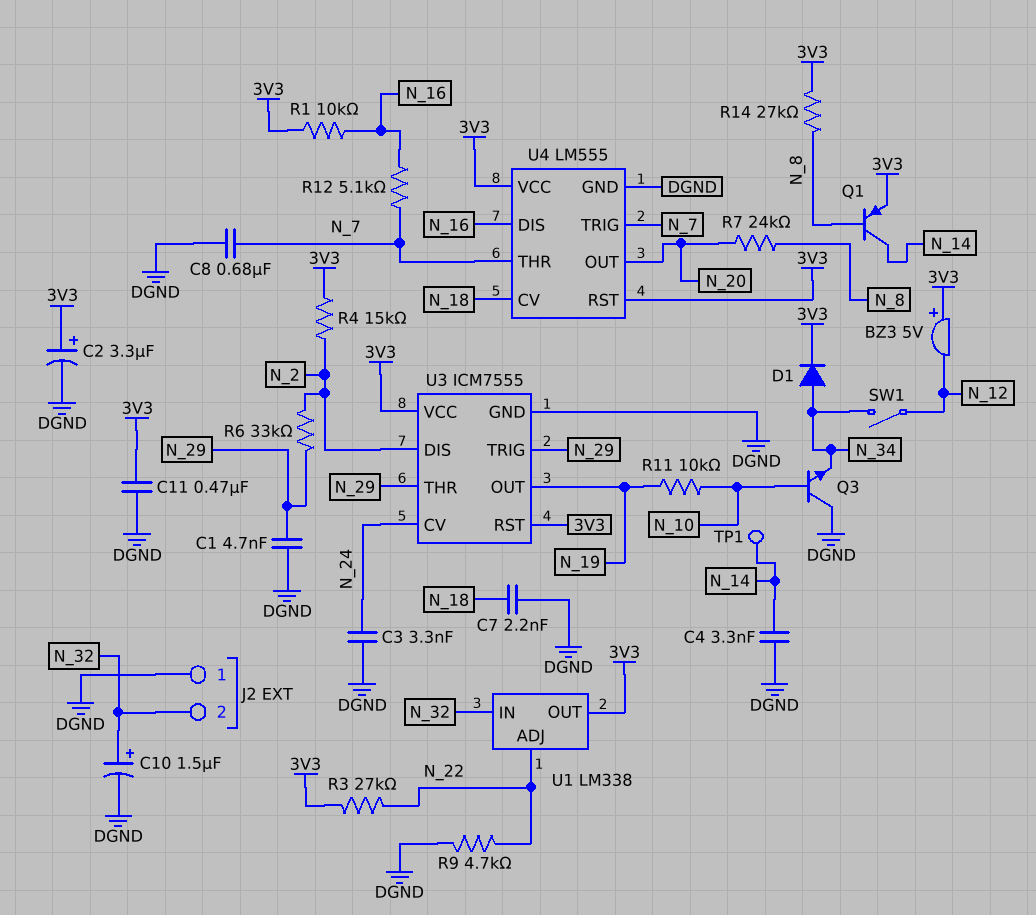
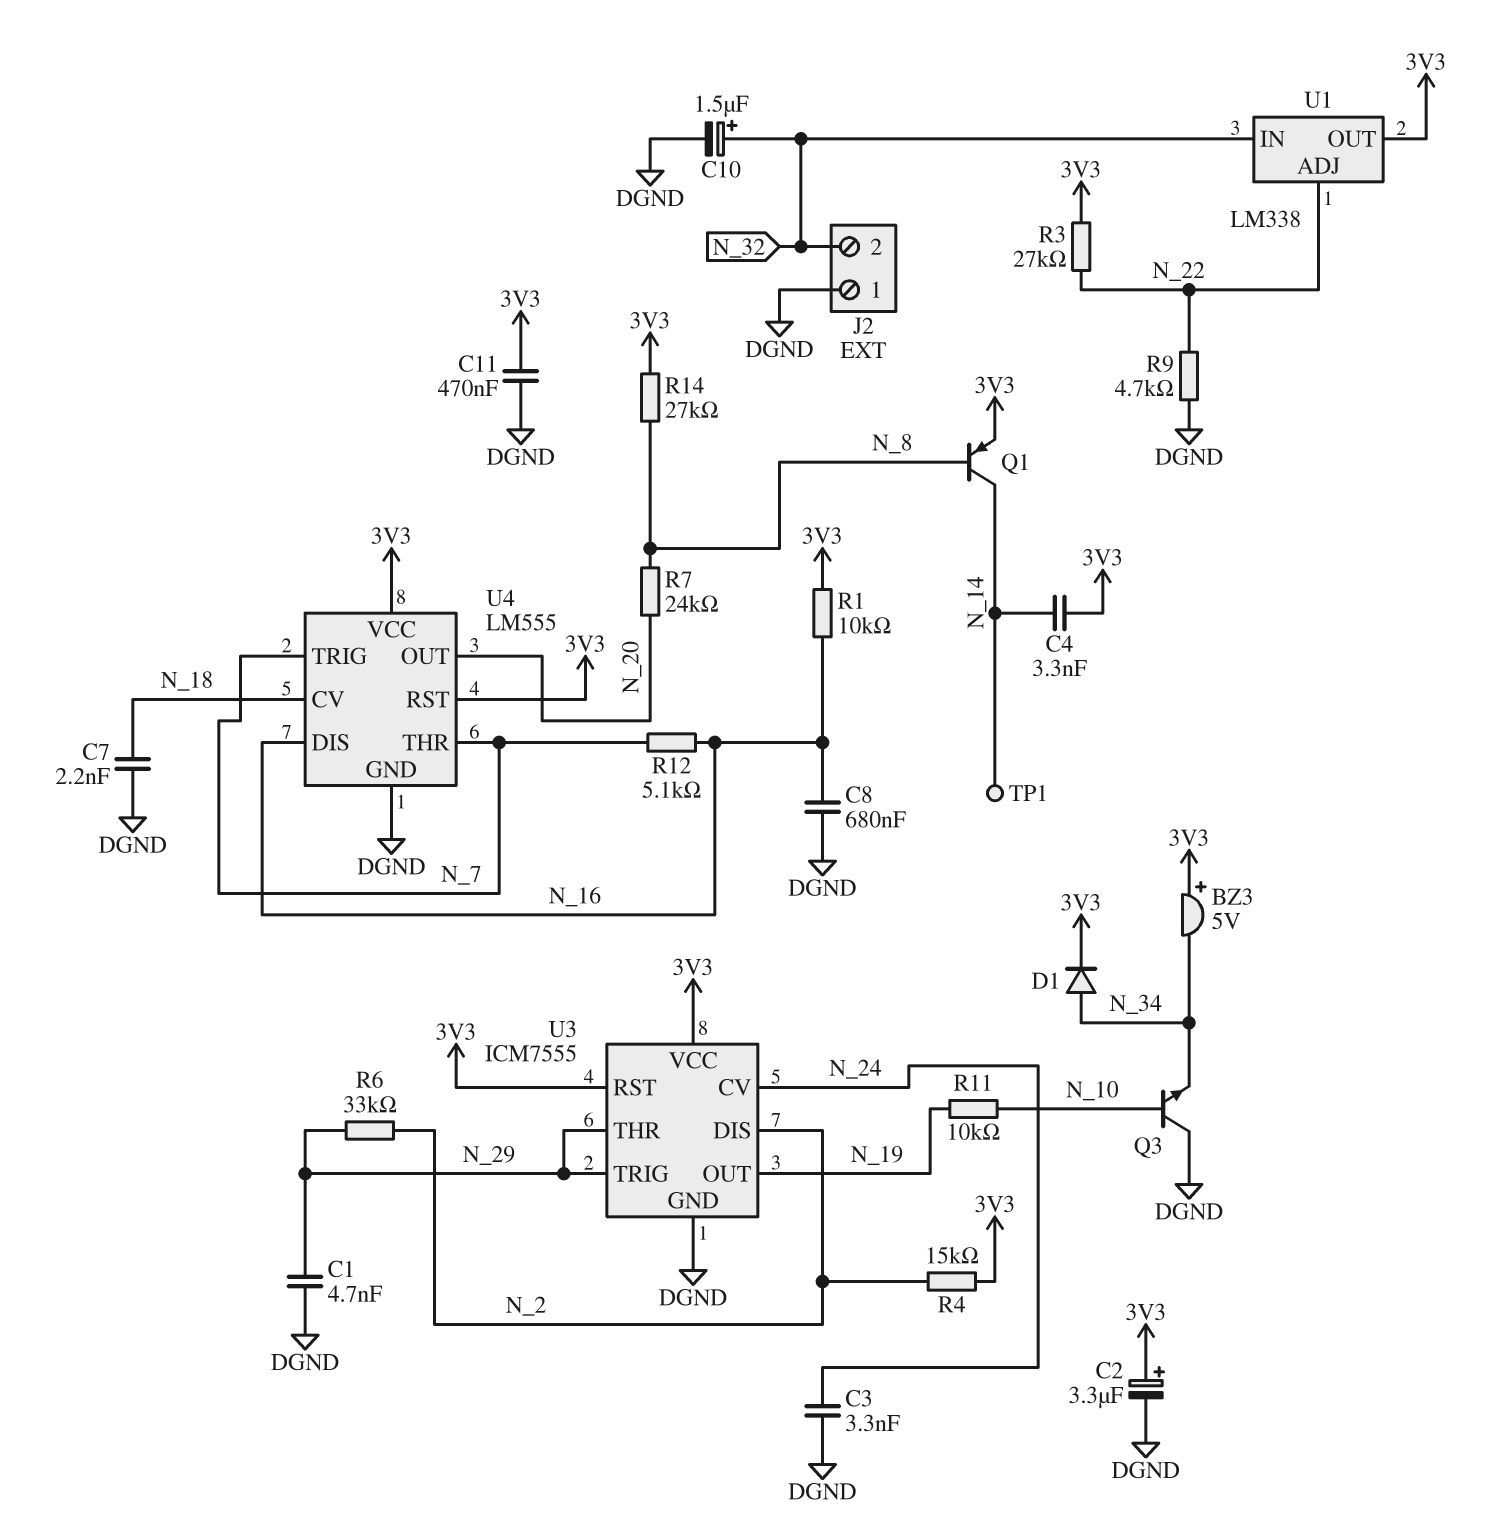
BZ3: buzzer 5V (plus 3V3, minus N_12) -> buzzer 5V (plus 3V3, minus N_34)
C4: 3.3nF (DGND, N_14) -> 3.3nF (3V3, N_14)
C8: 680nF (DGND, N_7) -> 680nF (DGND, N_16)
SW1: switch (N_12, N_34) -> none

